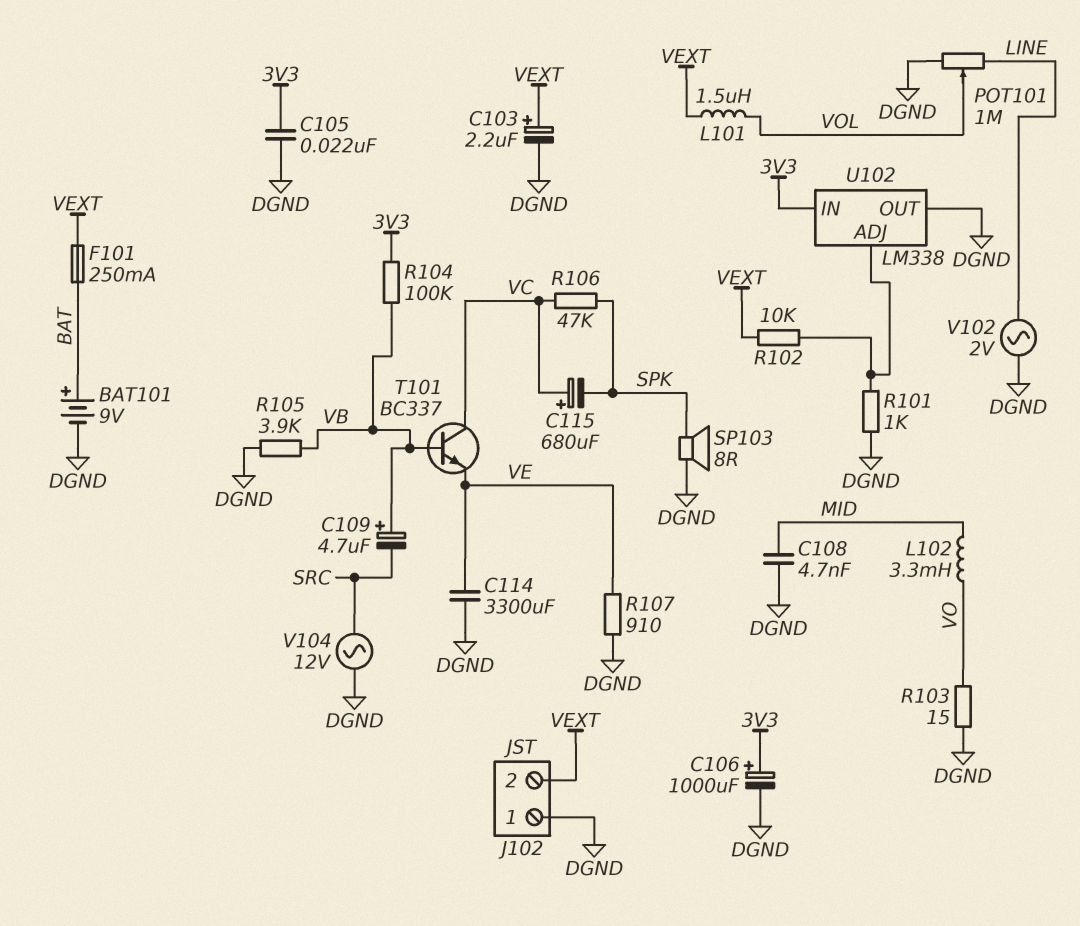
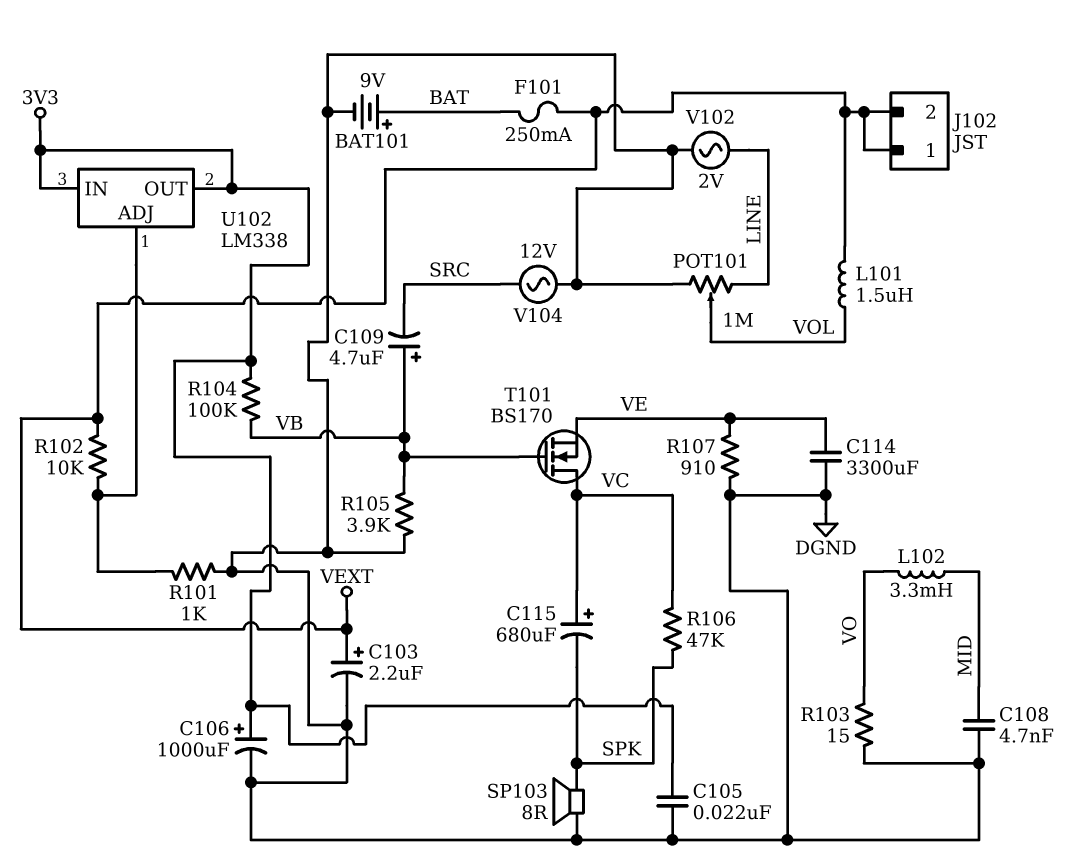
J102 pin 1: DGND -> VEXT
T101: NPN BC337 (B VB, C VC, E VE) -> NMOS BS170 (G VB, D VC, S VE)
U102 pin OUT: DGND -> 3V3

